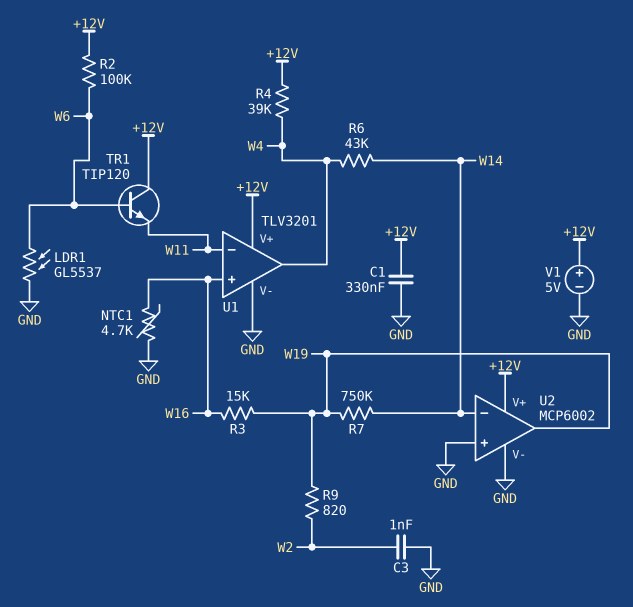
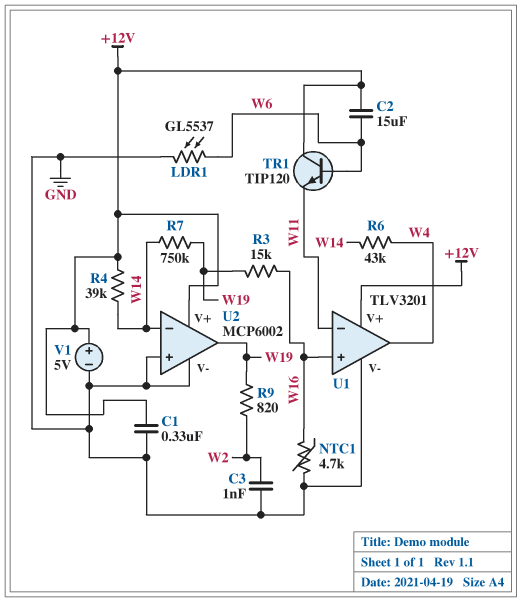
C2: none -> 15uF (+12V, W6)
R2: 100k (+12V, W6) -> none
R4: 39k (+12V, W4) -> 39k (+12V, W14)

